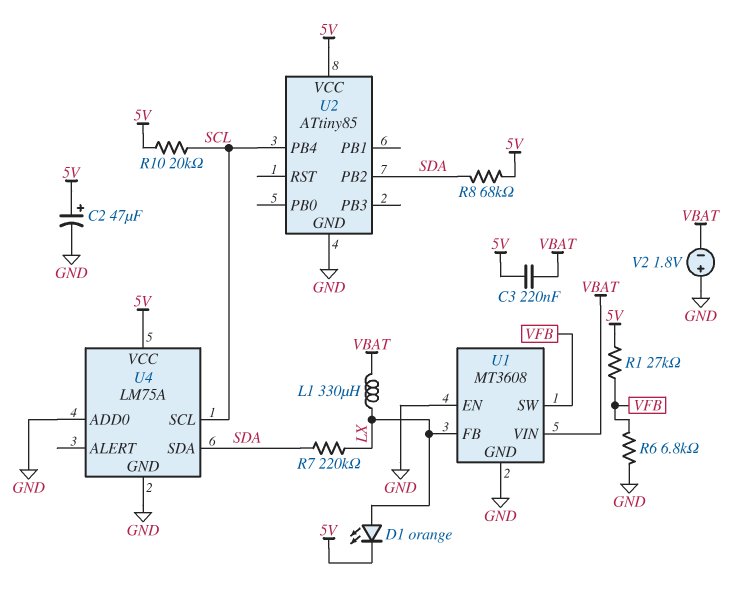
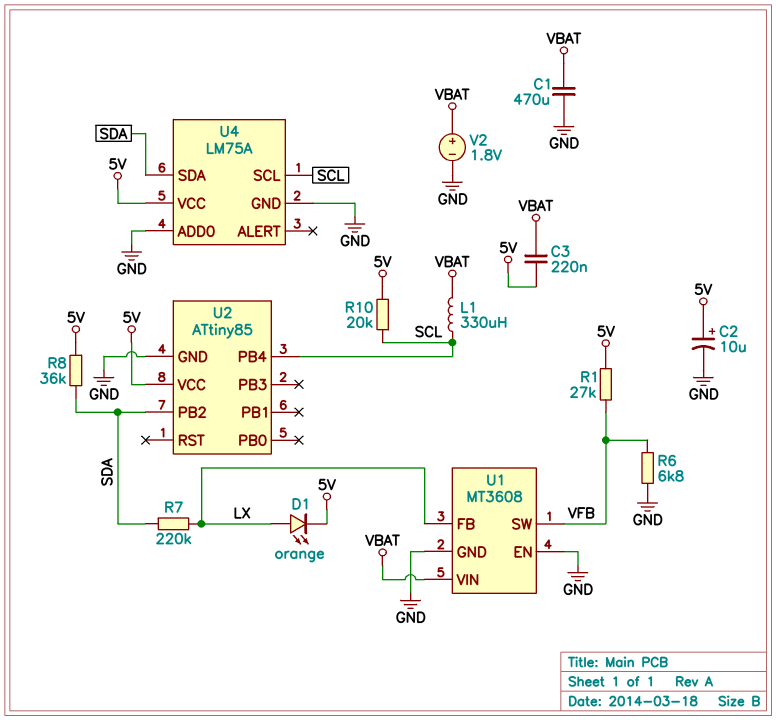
C1: none -> 470uF (GND, VBAT)
C2: 47uF (plus 5V, minus GND) -> 10uF (plus 5V, minus GND)
L1: 330uH (LX, VBAT) -> 330uH (SCL, VBAT)
R8: 68k (5V, SDA) -> 36k (5V, SDA)
V2: 1.8V (plus GND, minus VBAT) -> 1.8V (plus VBAT, minus GND)

